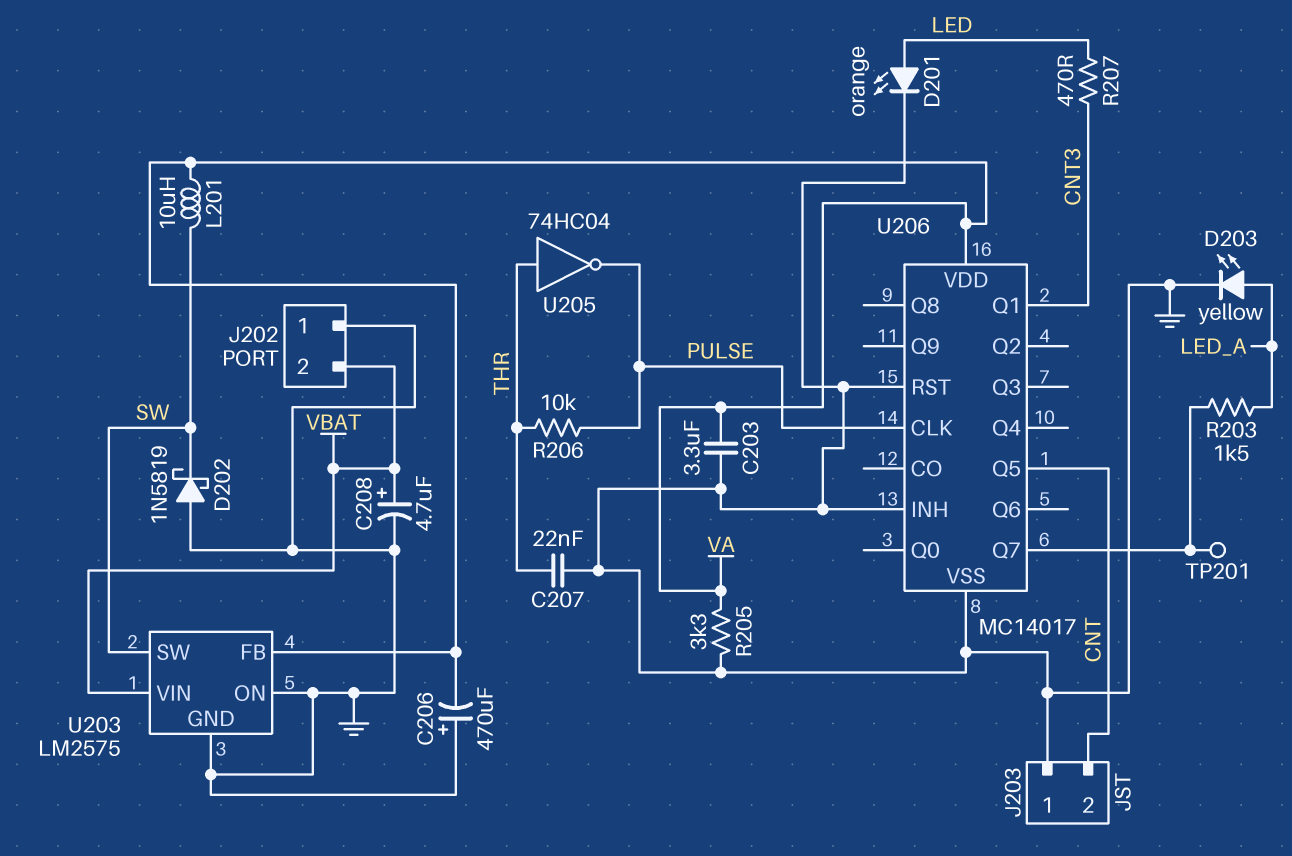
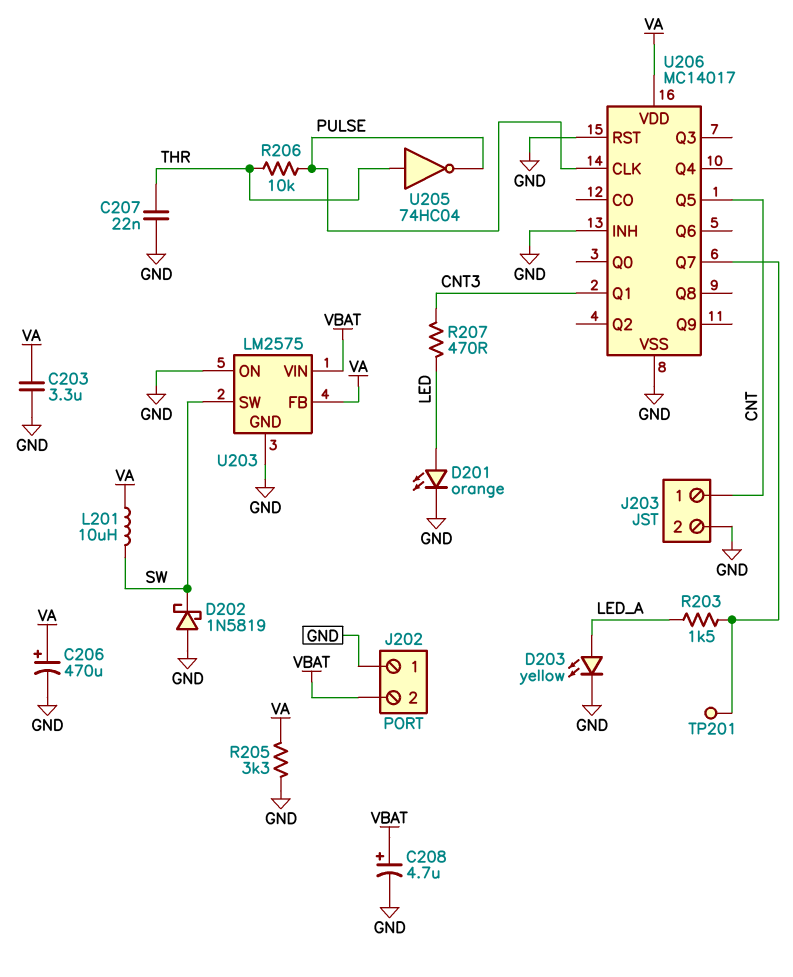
C206: 470uF (plus GND, minus VA) -> 470uF (plus VA, minus GND)
J203 pin 1: GND -> CNT
J203 pin 2: CNT -> GND

